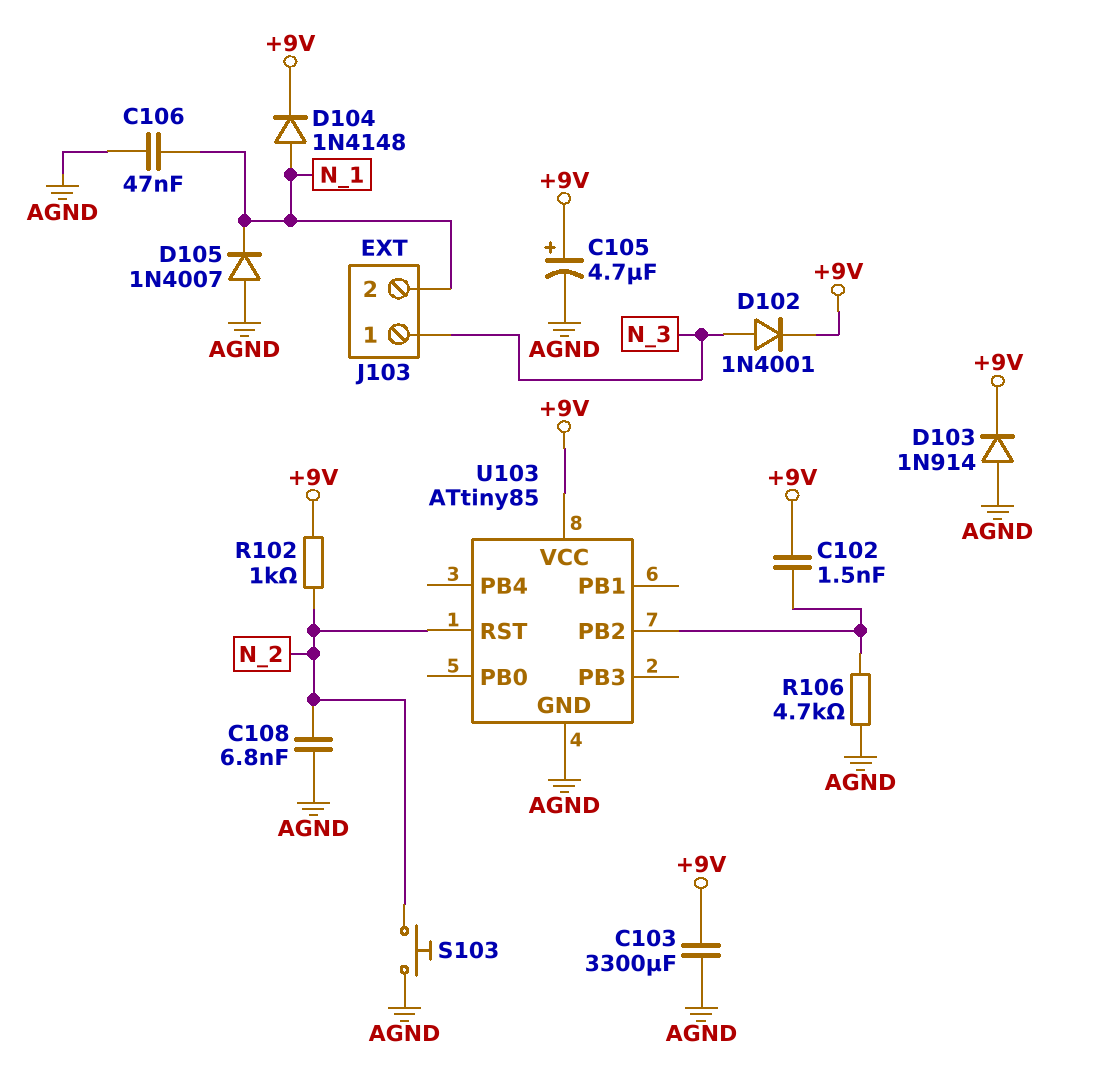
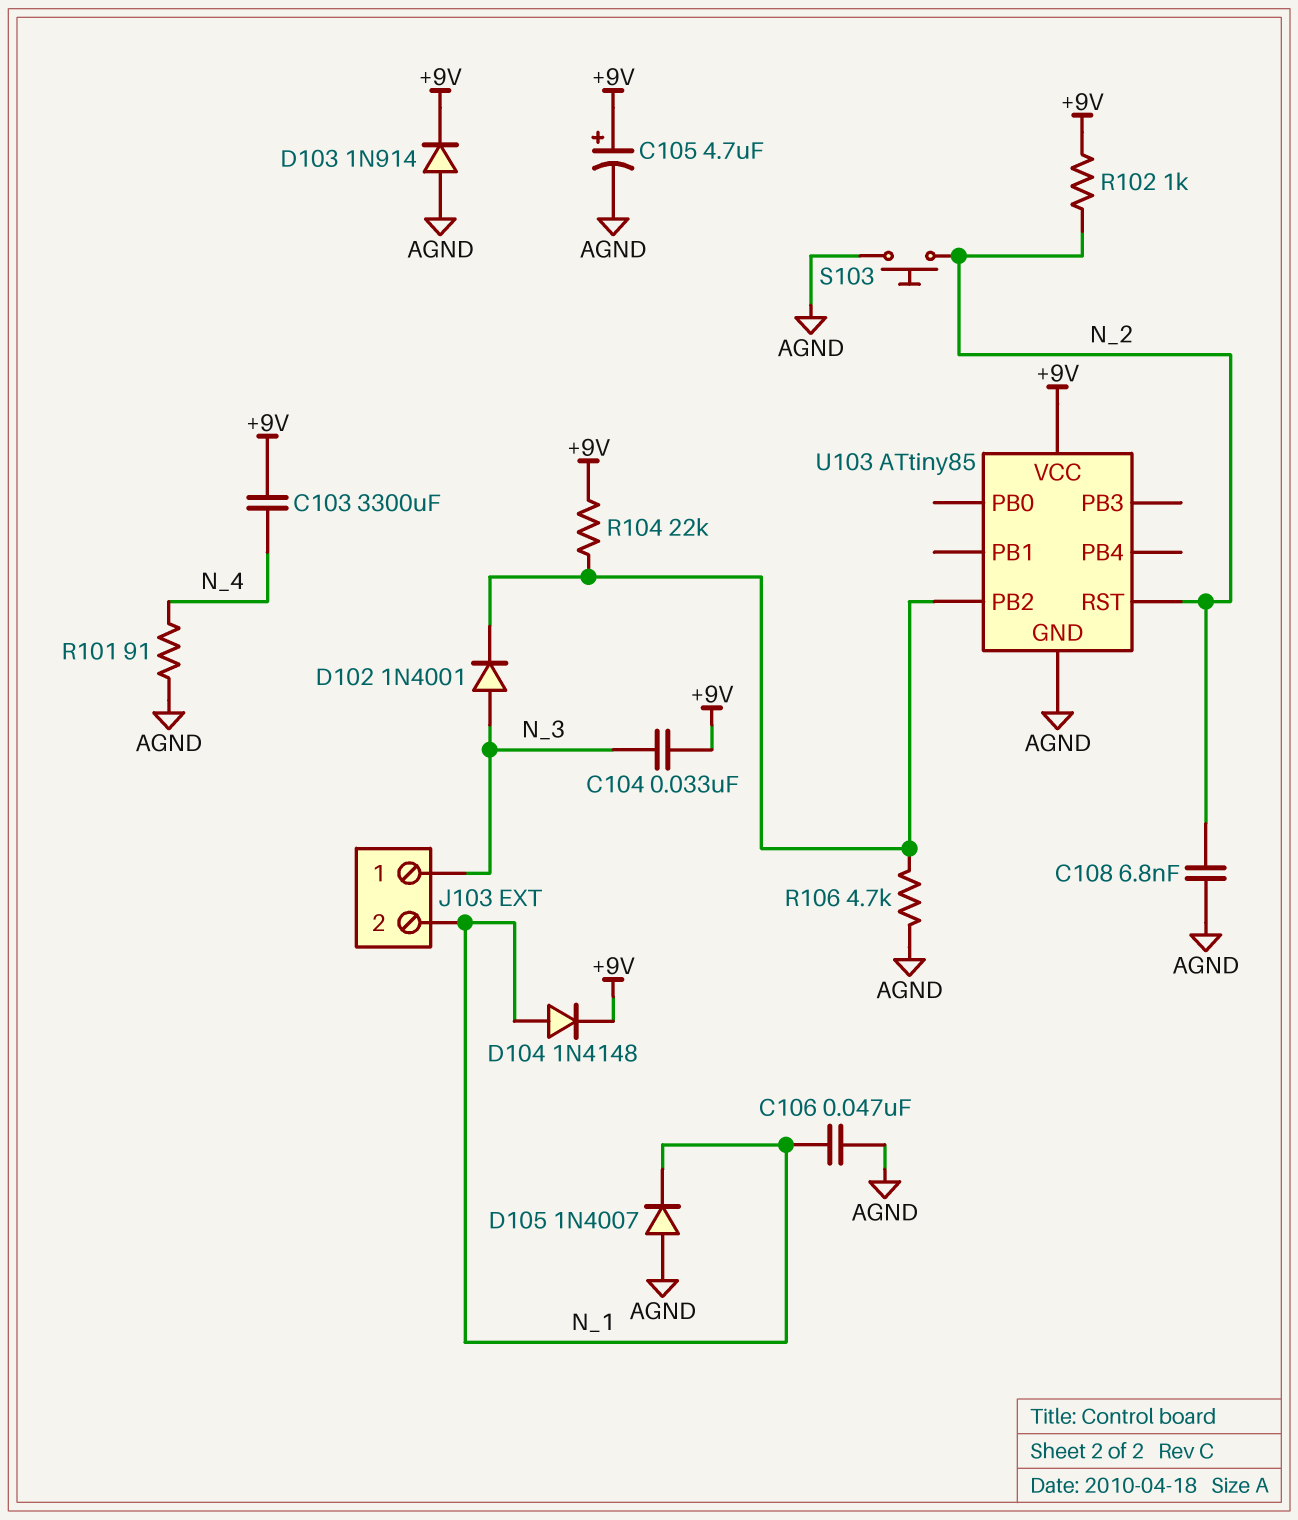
C102: 1.5nF (+9V, U103/PB2) -> none
C103: 3300uF (+9V, AGND) -> 3300uF (+9V, N_4)
C104: none -> 33nF (+9V, N_3)
D102: diode 1N4001 (A N_3, K +9V) -> diode 1N4001 (A N_3, K U103/PB2)
R101: none -> 91 (AGND, N_4)
R104: none -> 22k (+9V, U103/PB2)

